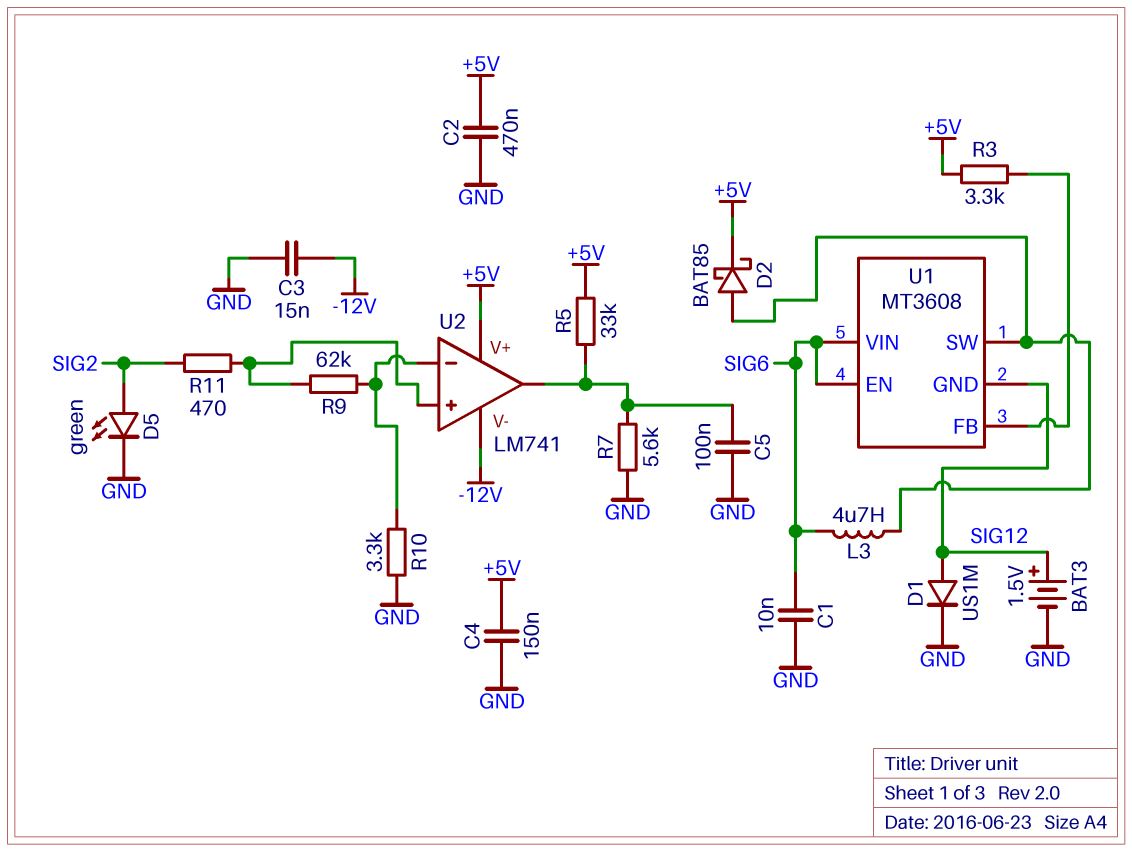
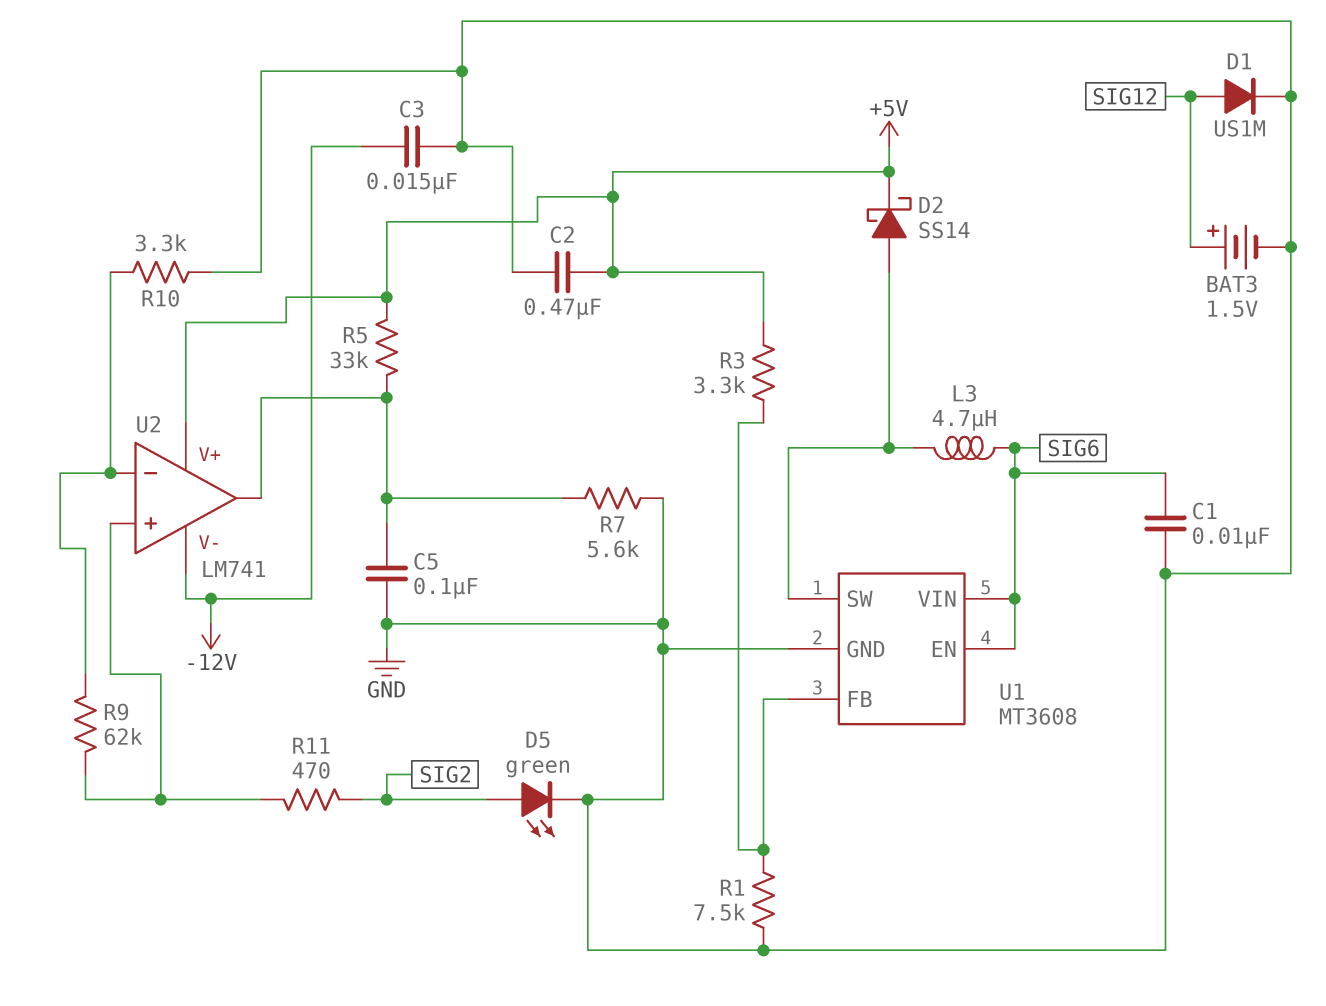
C4: 150nF (+5V, GND) -> none
D2: schottky BAT85 (A U1/SW, K +5V) -> schottky SS14 (A U1/SW, K +5V)
R1: none -> 7.5k (GND, U1/FB)
U1 pin GND: SIG12 -> GND

